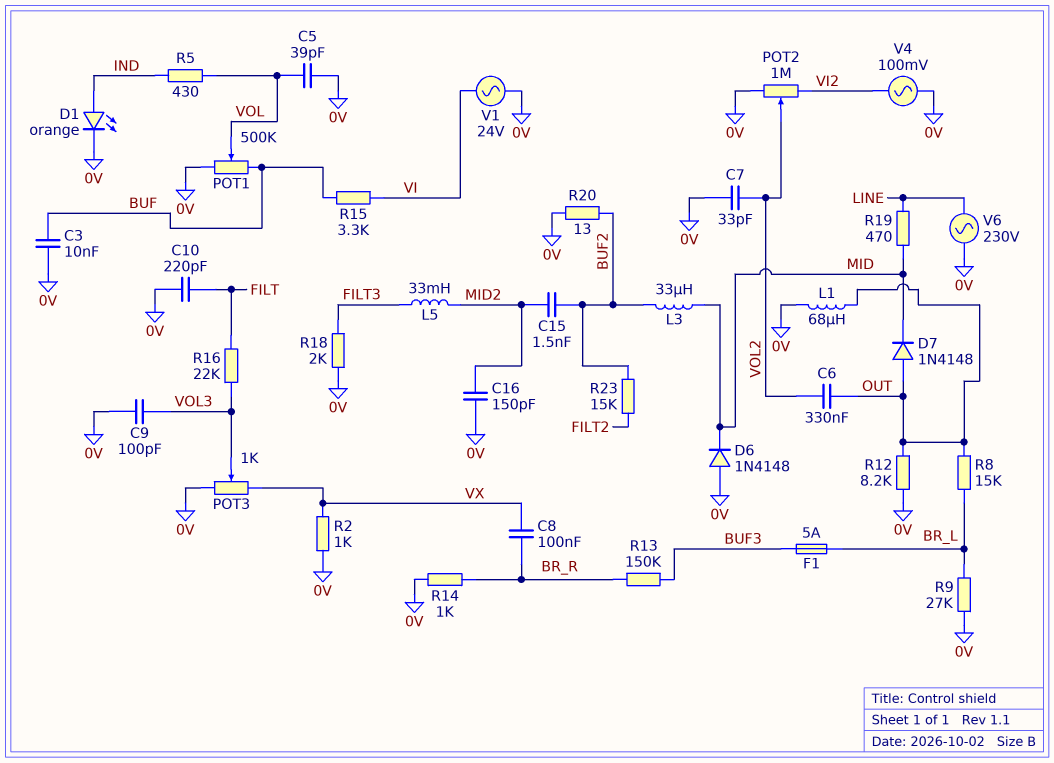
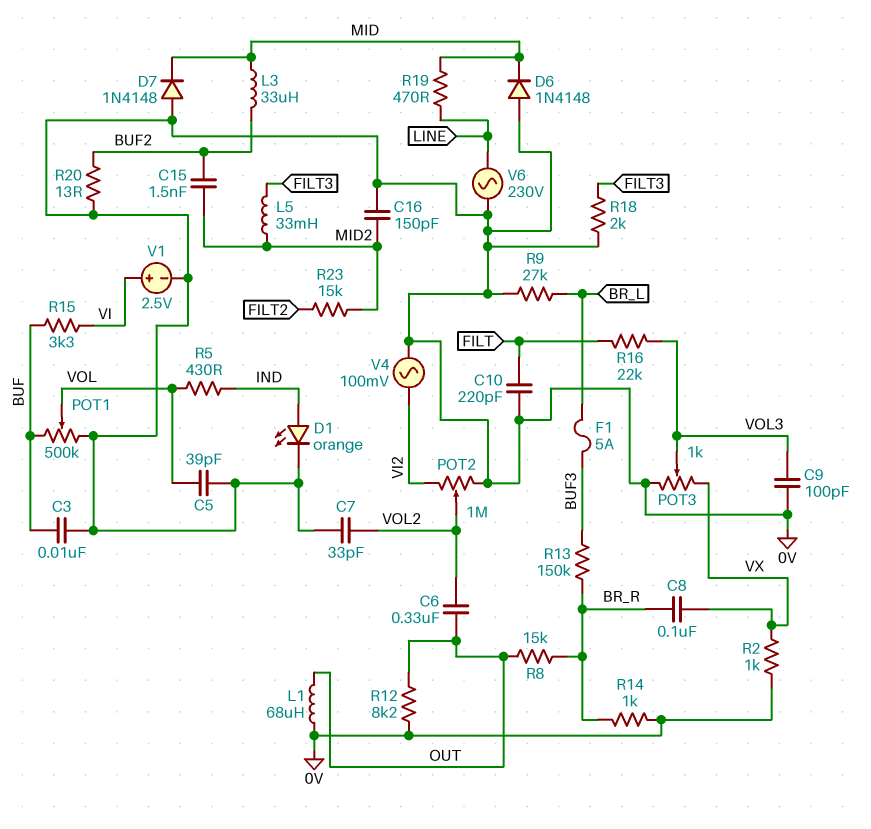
D7: diode 1N4148 (A OUT, K MID) -> diode 1N4148 (A 0V, K MID)
R8: 15k (BR_L, OUT) -> 15k (BR_R, OUT)
R23: 15k (BUF2, FILT2) -> 15k (FILT2, MID2)
V1: AC 24V (0V, VI) -> 2.5V (plus VI, minus 0V)

